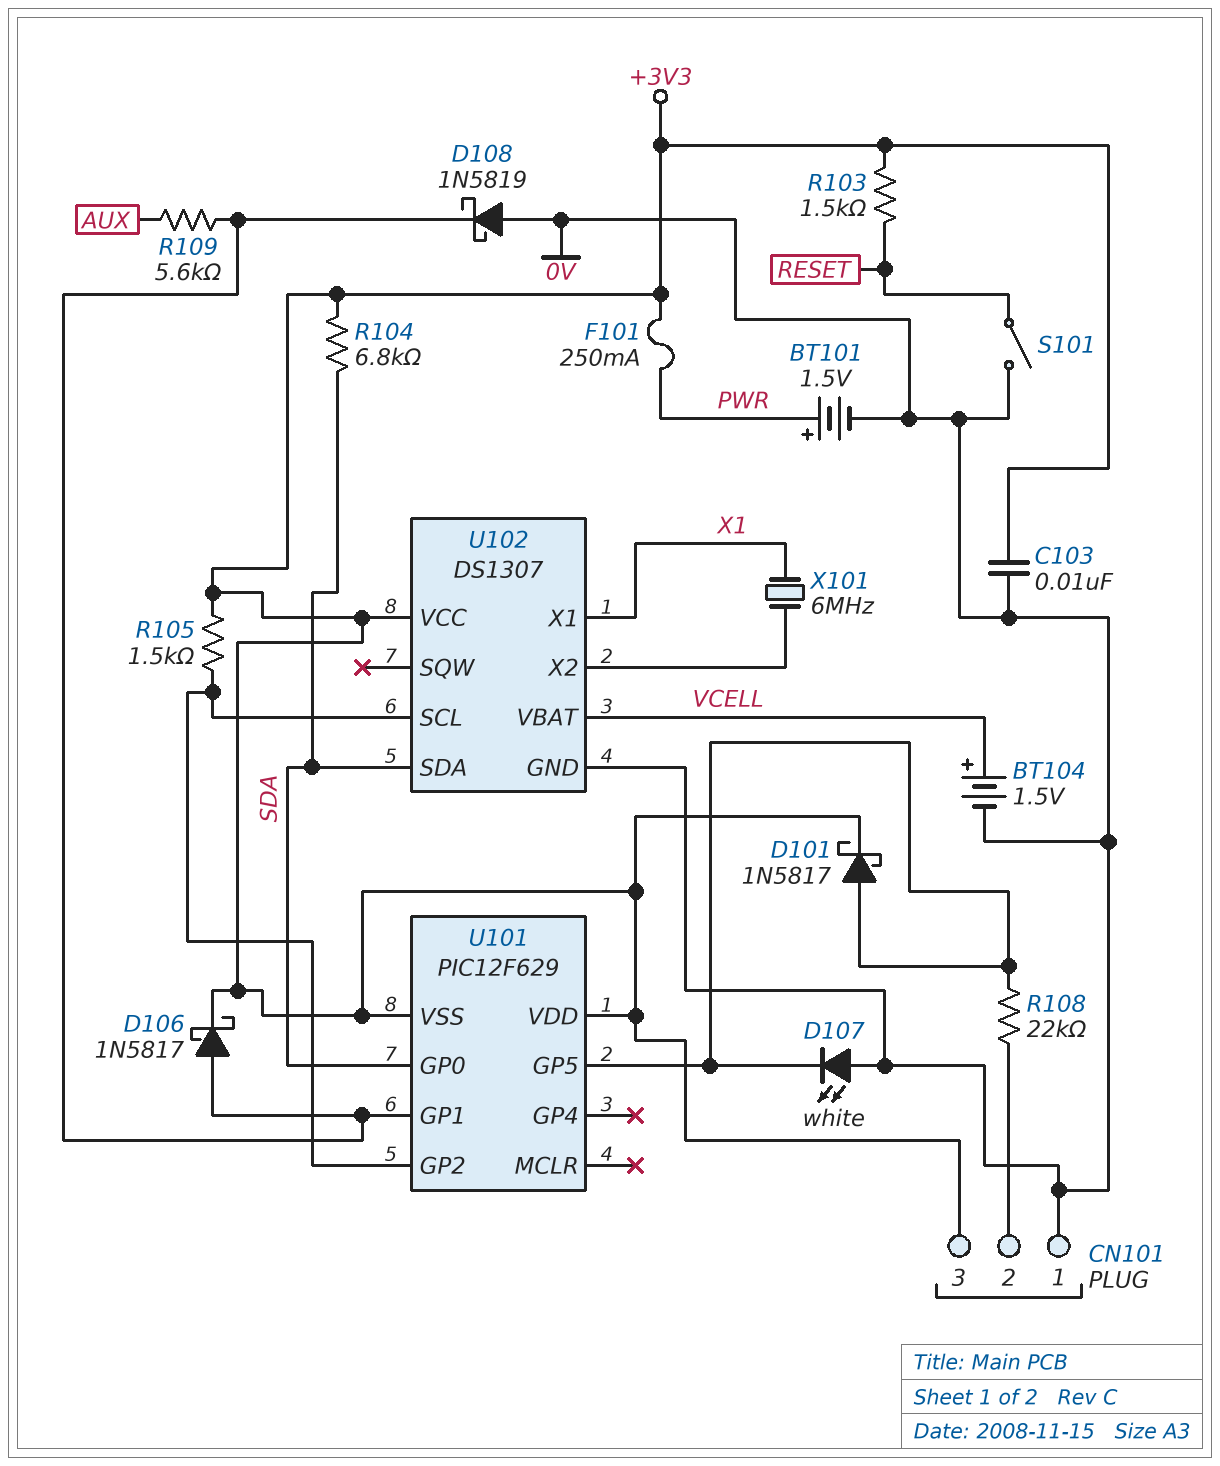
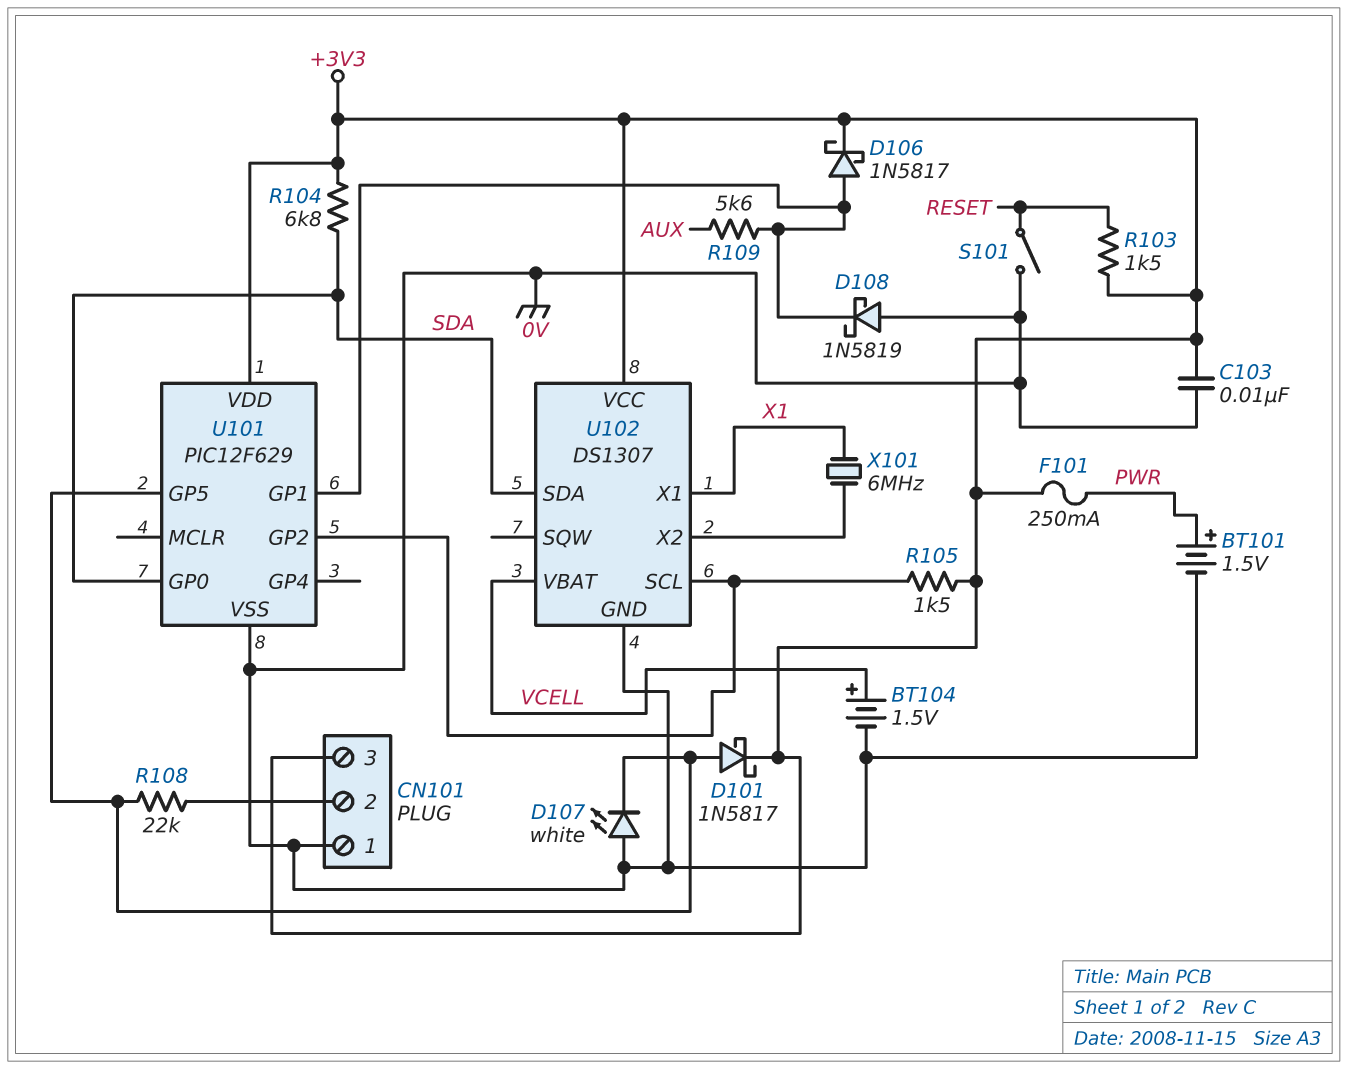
U101 pin VSS: +3V3 -> 0V

